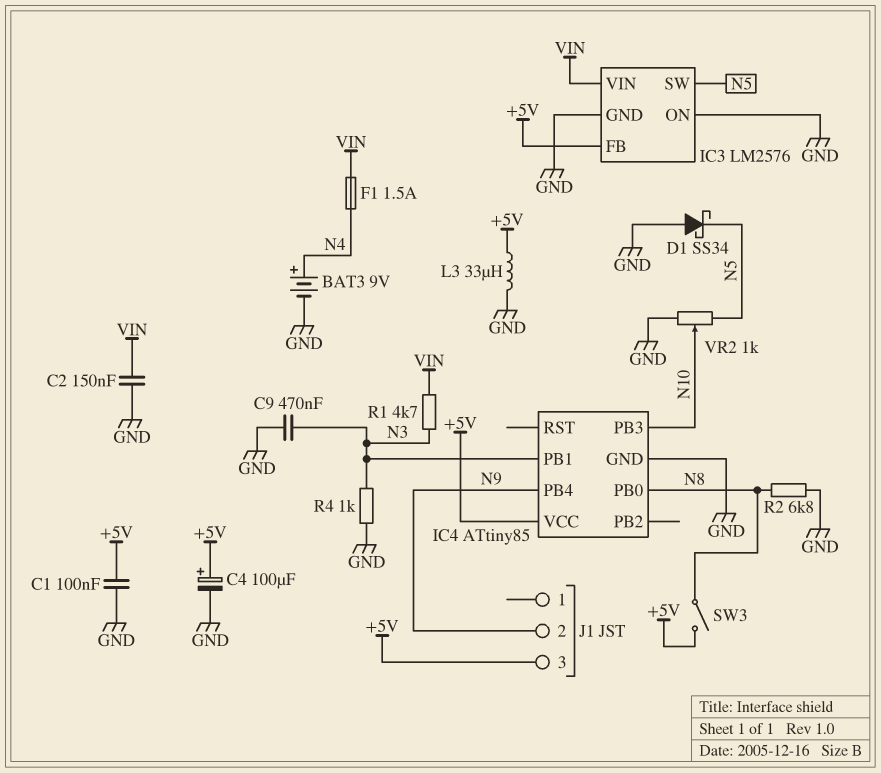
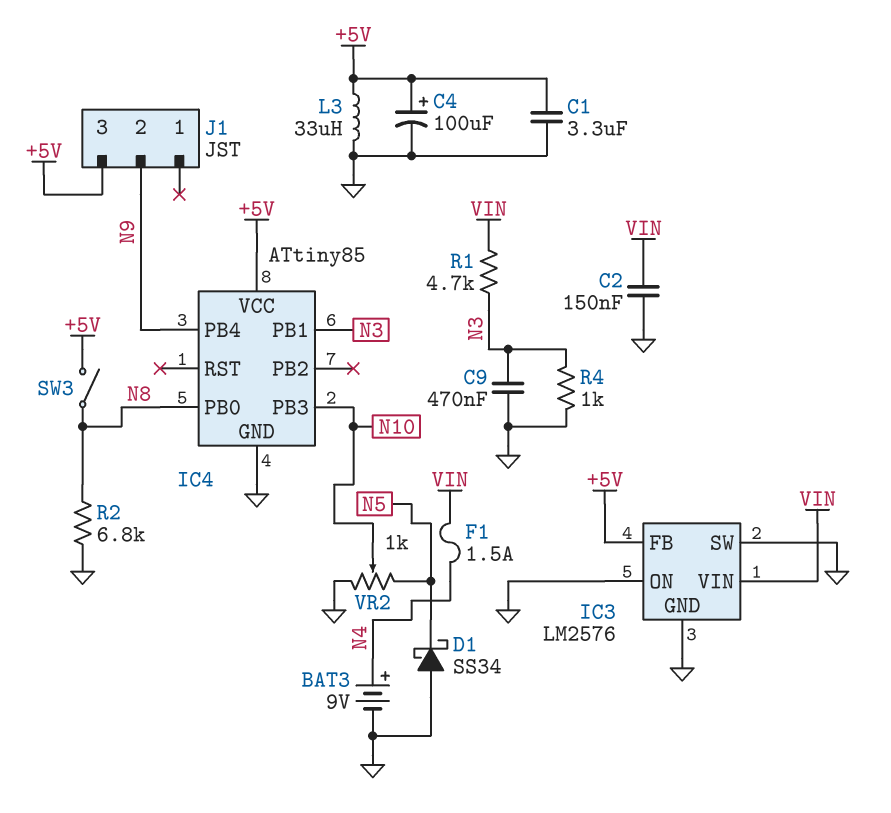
C1: 100nF (+5V, GND) -> 3.3uF (+5V, GND)
IC3 pin SW: N5 -> GND

